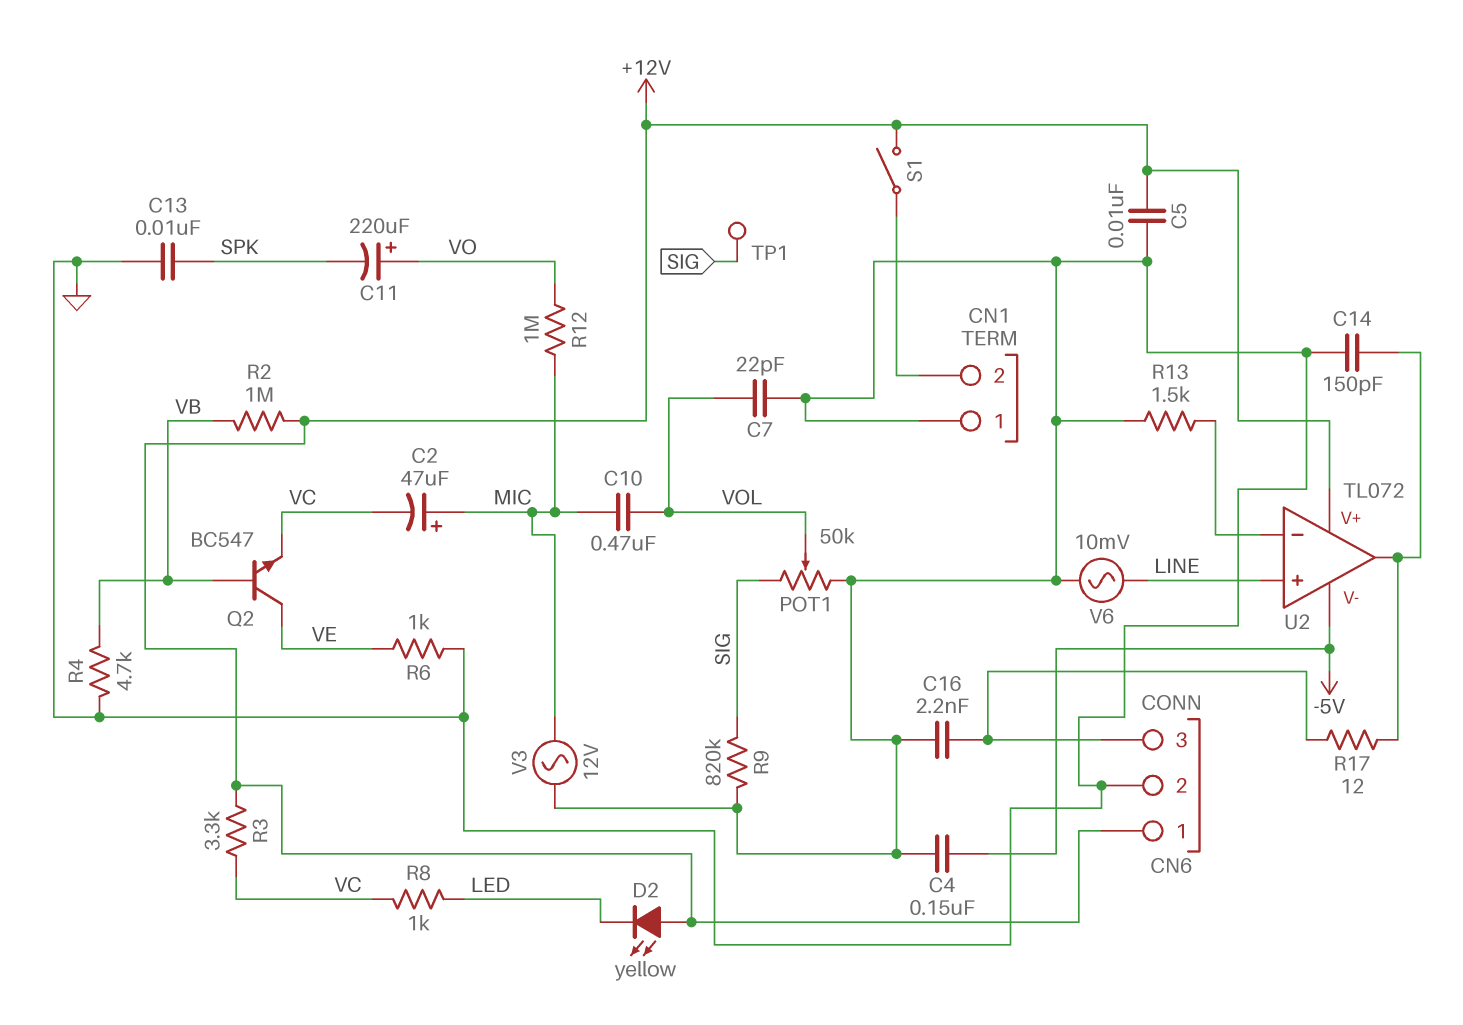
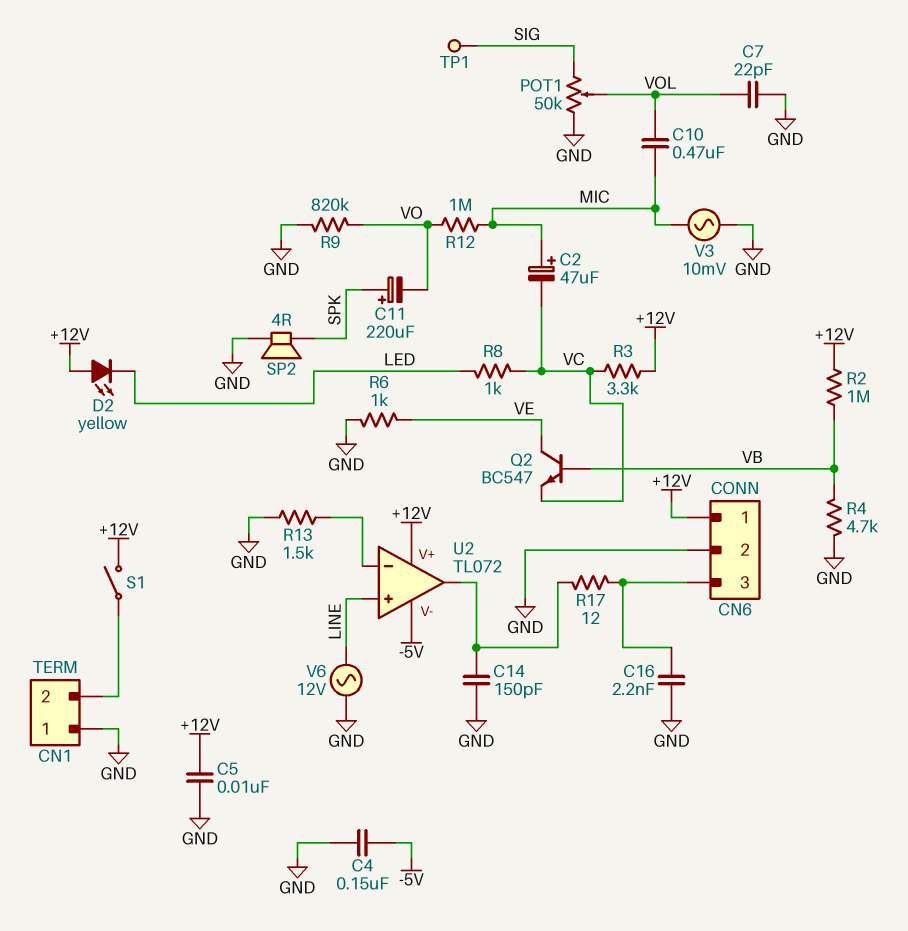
C11: 220uF (plus VO, minus SPK) -> 220uF (plus SPK, minus VO)
C13: 10nF (GND, SPK) -> none
R9: 820k (GND, SIG) -> 820k (GND, VO)
SP2: none -> speaker 4R (GND, SPK)
V3: AC 12V (GND, MIC) -> AC 10mV (GND, MIC)
V6: AC 10mV (GND, LINE) -> AC 12V (GND, LINE)

